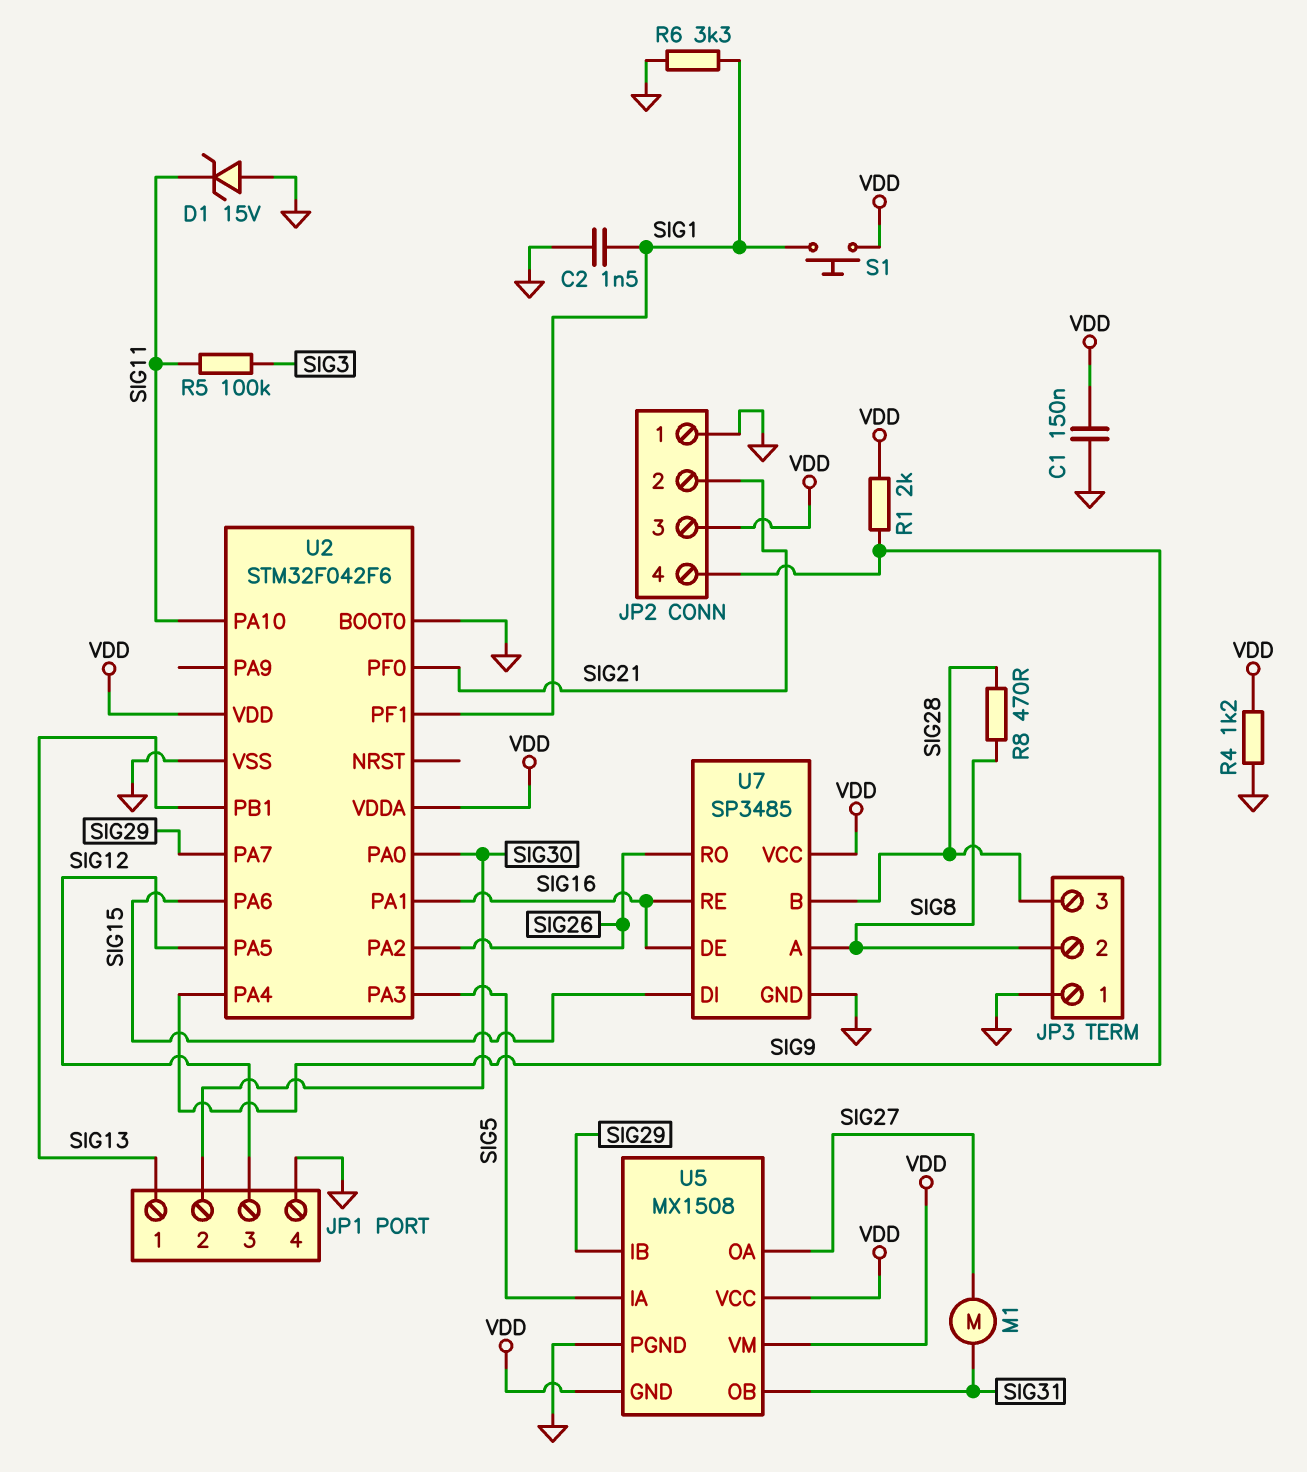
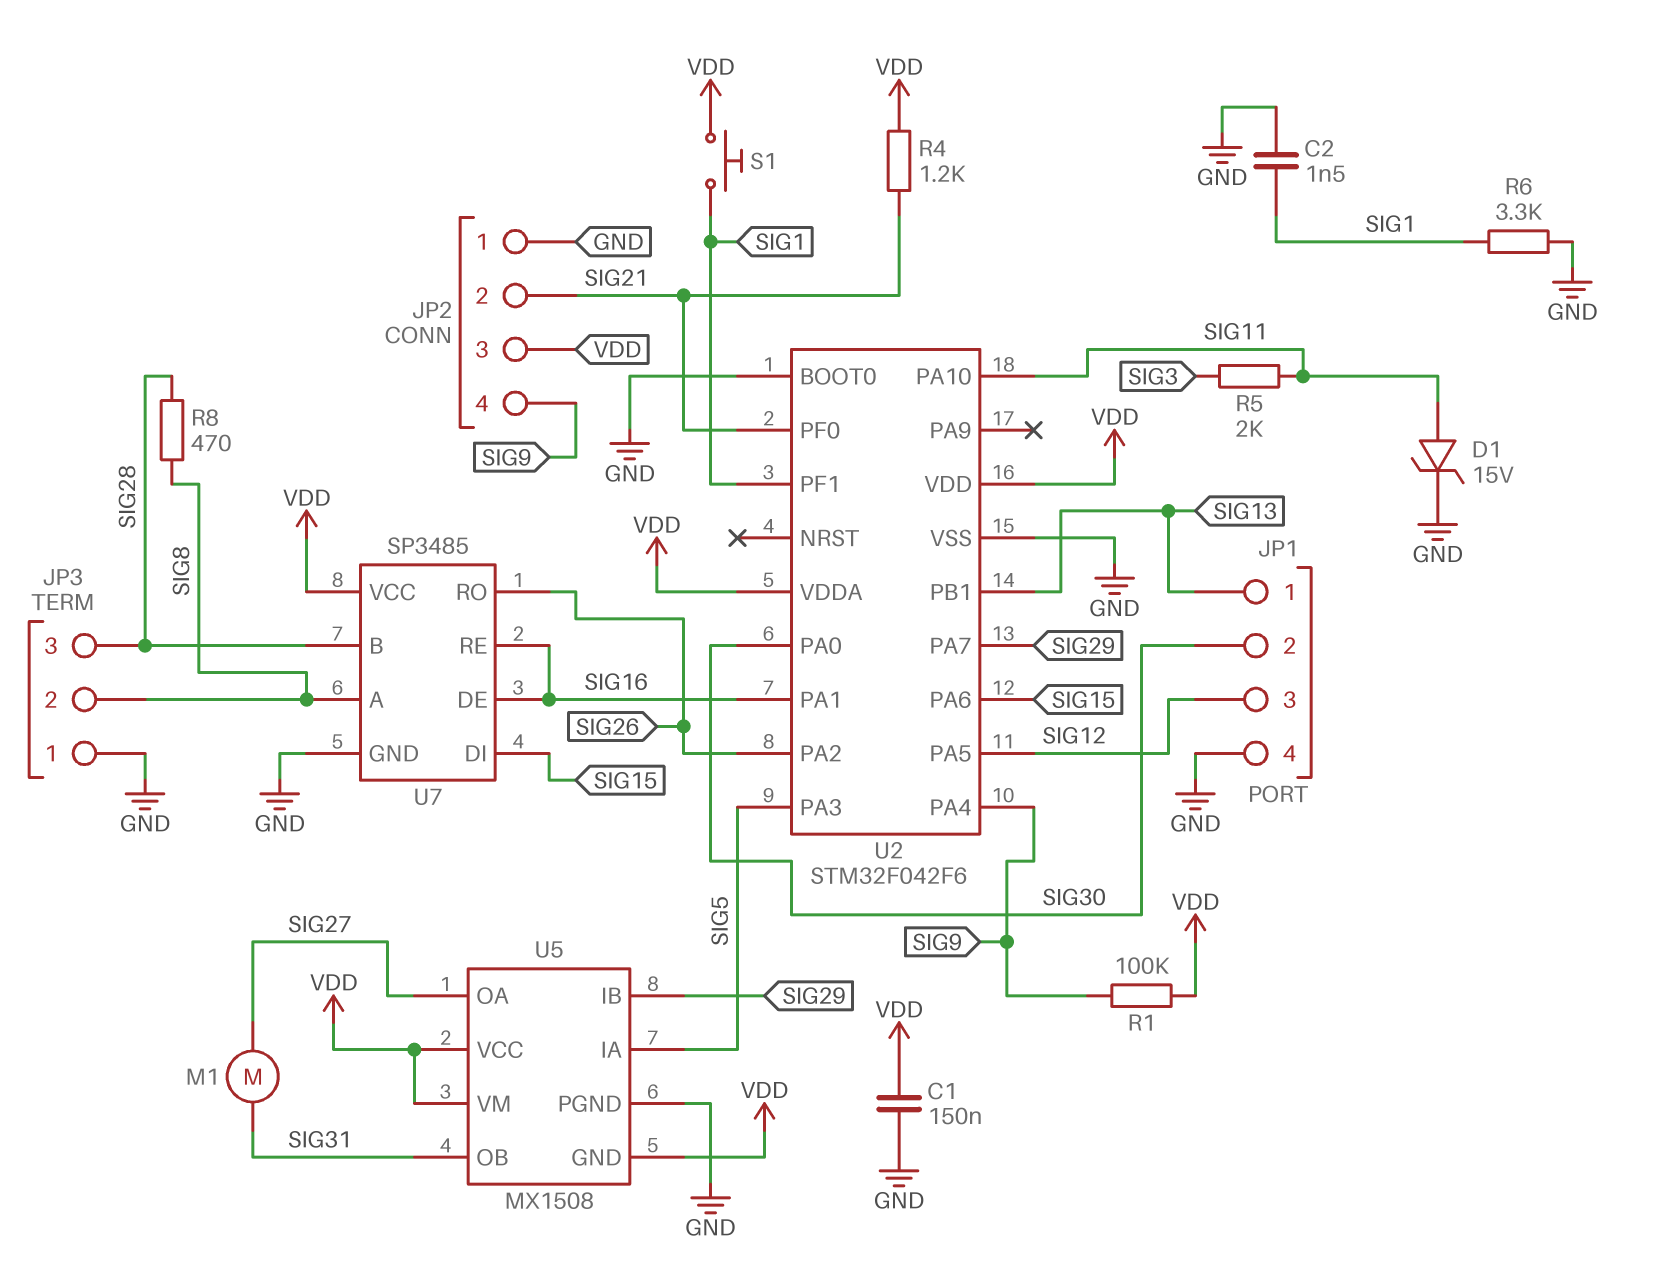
D1: zener 15V (A GND, K SIG11) -> zener 15V (A SIG11, K GND)
R1: 2k (SIG9, VDD) -> 100k (SIG9, VDD)
R4: 1.2k (GND, VDD) -> 1.2k (SIG21, VDD)
R5: 100k (SIG3, SIG11) -> 2k (SIG3, SIG11)

